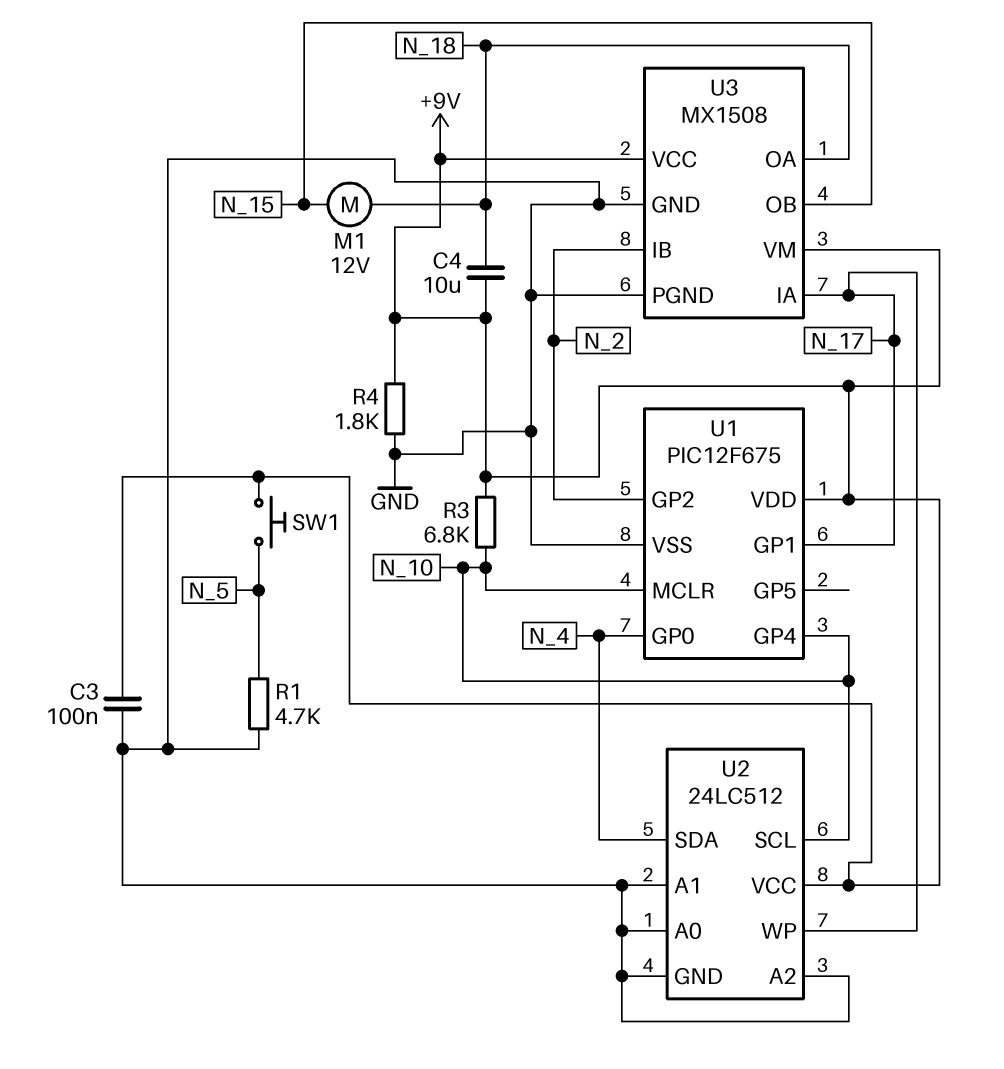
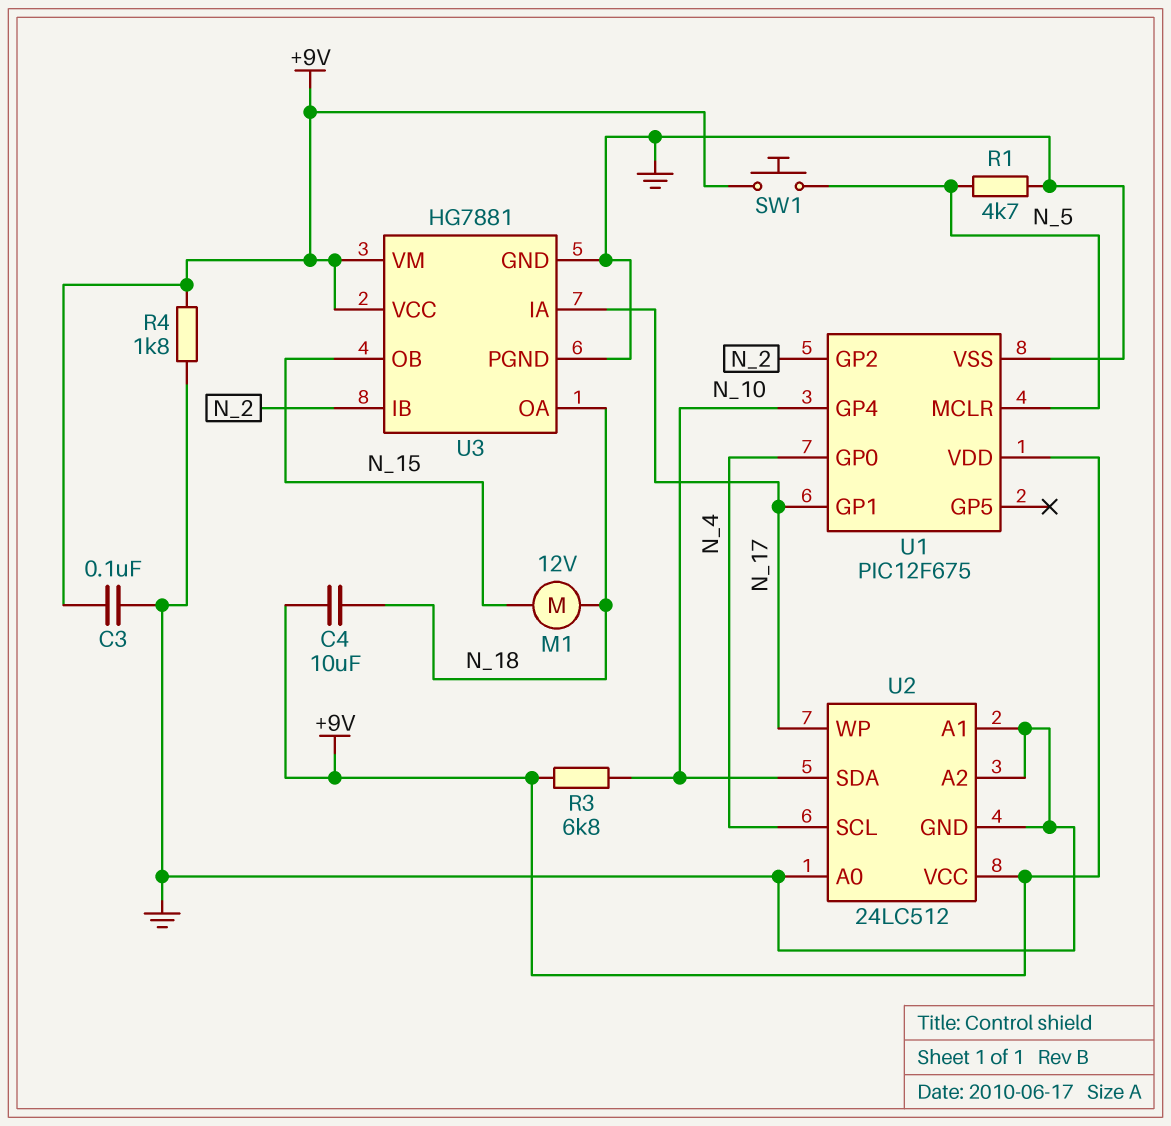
U1 pin MCLR: N_10 -> N_5
U2 pin SCL: N_10 -> N_4
U2 pin SDA: N_4 -> N_10
U3: MX1508 -> HG7881

